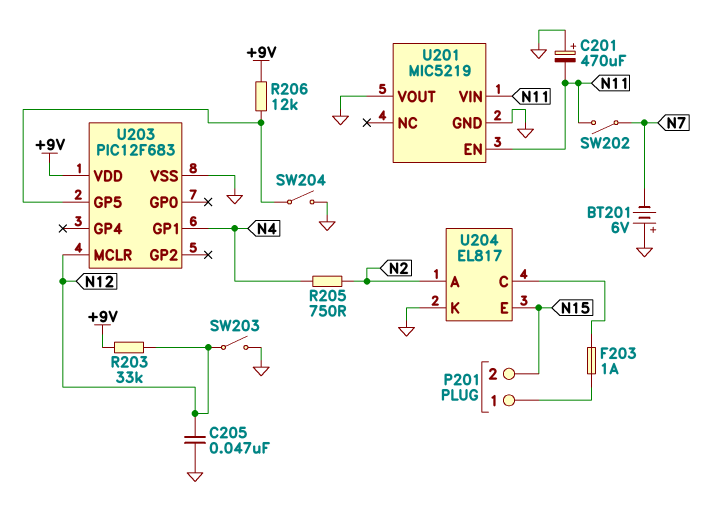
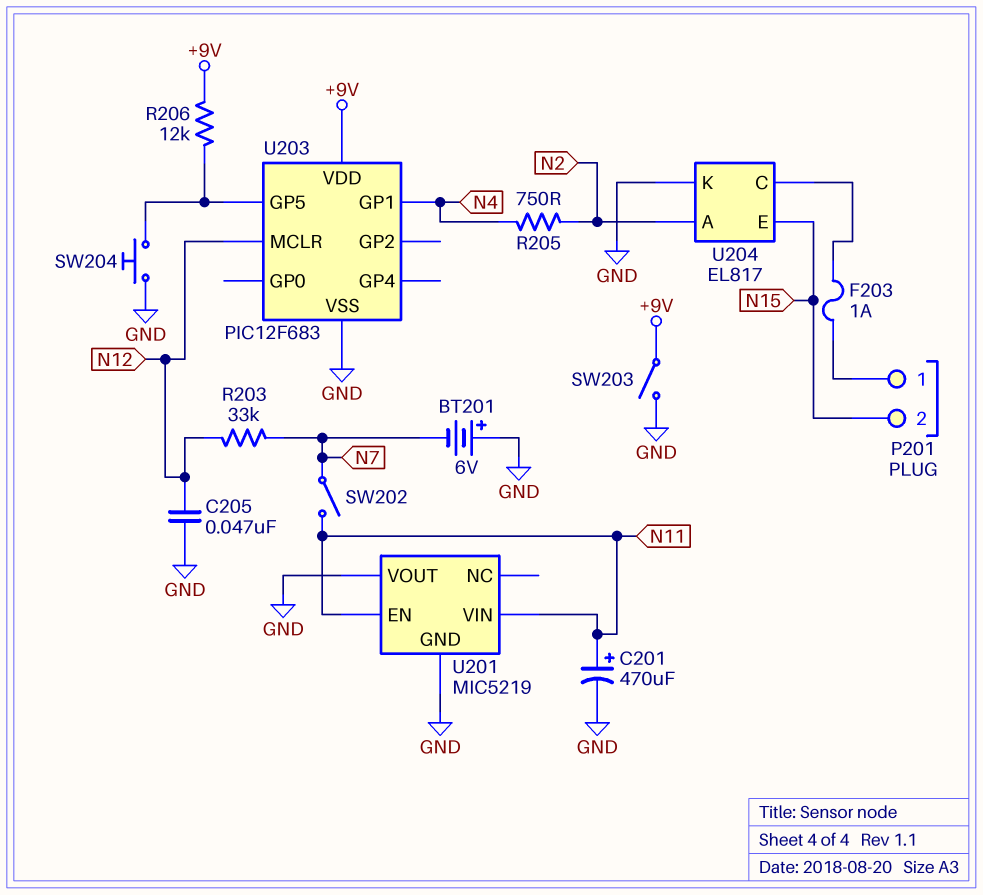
C201: 470uF (plus GND, minus N11) -> 470uF (plus N11, minus GND)
R203: 33k (+9V, N12) -> 33k (N7, N12)
SW203: switch (GND, N12) -> switch (+9V, GND)
SW204: switch (GND, U203/GP5) -> button (GND, U203/GP5)

